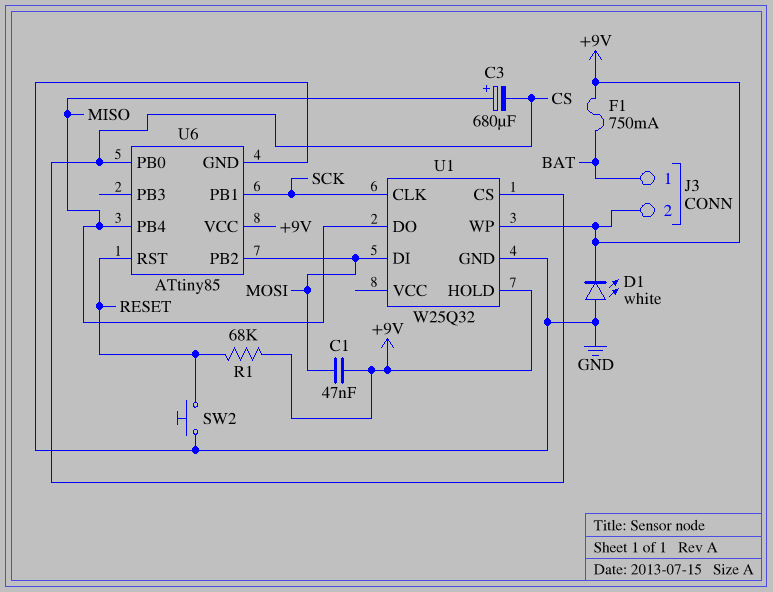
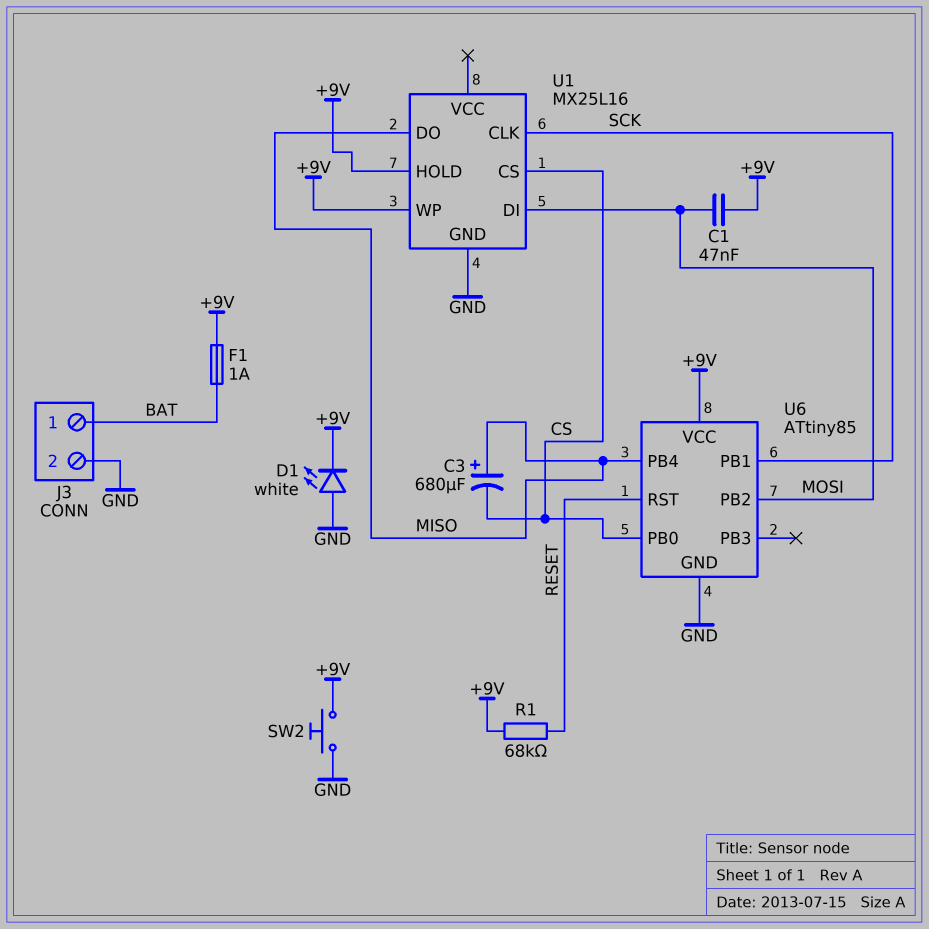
F1: 750mA (+9V, BAT) -> 1A (+9V, BAT)
J3 pin 2: +9V -> GND
SW2: button (GND, RESET) -> button (+9V, GND)
U1: W25Q32 -> MX25L16

